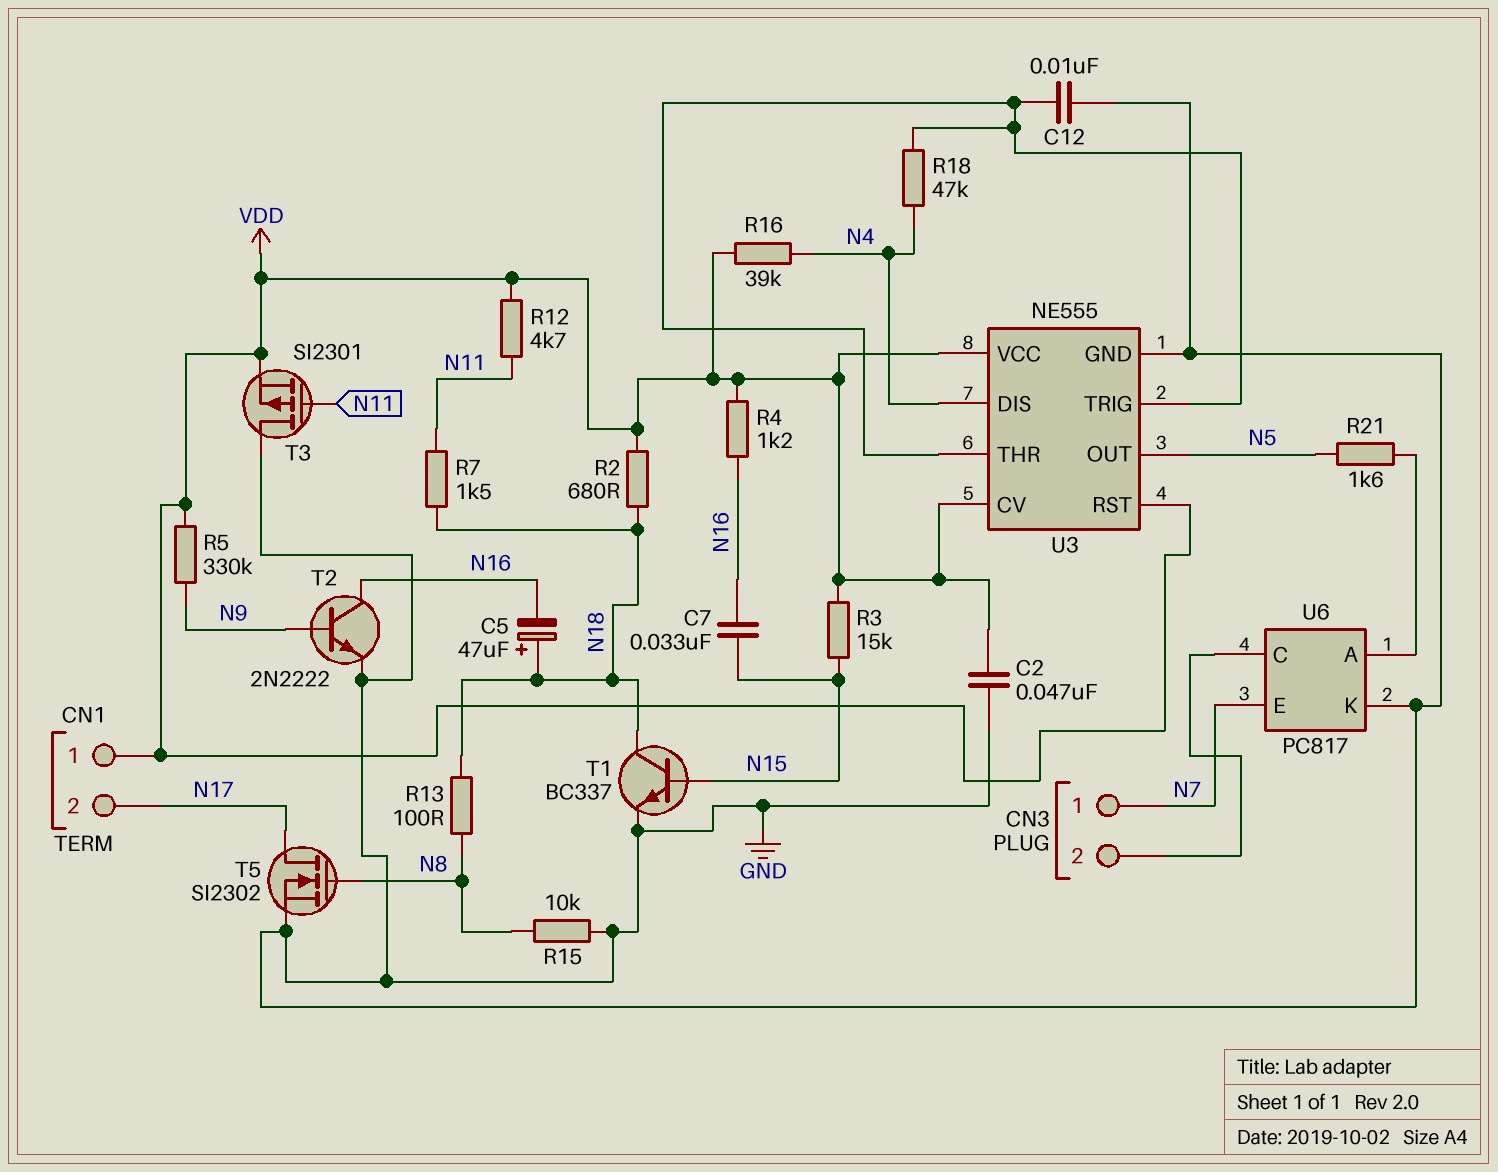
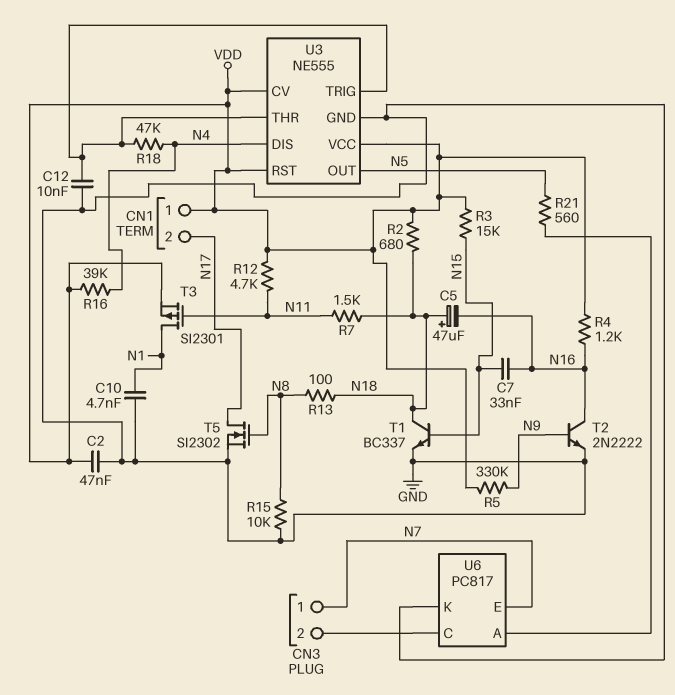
C10: none -> 4.7nF (GND, N1)
R21: 1.6k (N5, U6/A) -> 560 (N5, U6/A)
T3: PMOS SI2301 (G N11, D GND, S VDD) -> PMOS SI2301 (G N11, D N1, S VDD)

